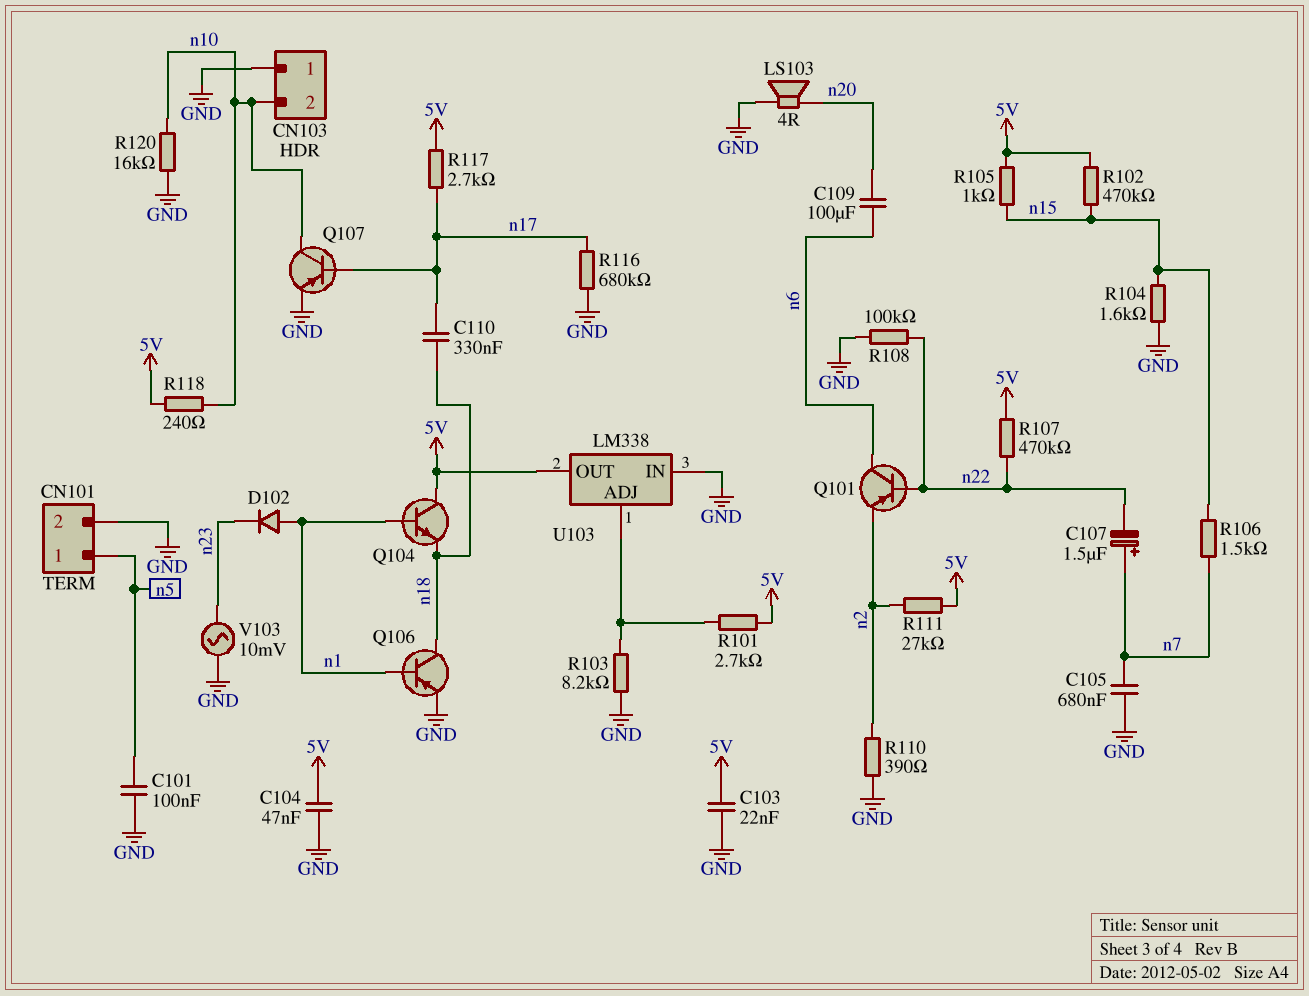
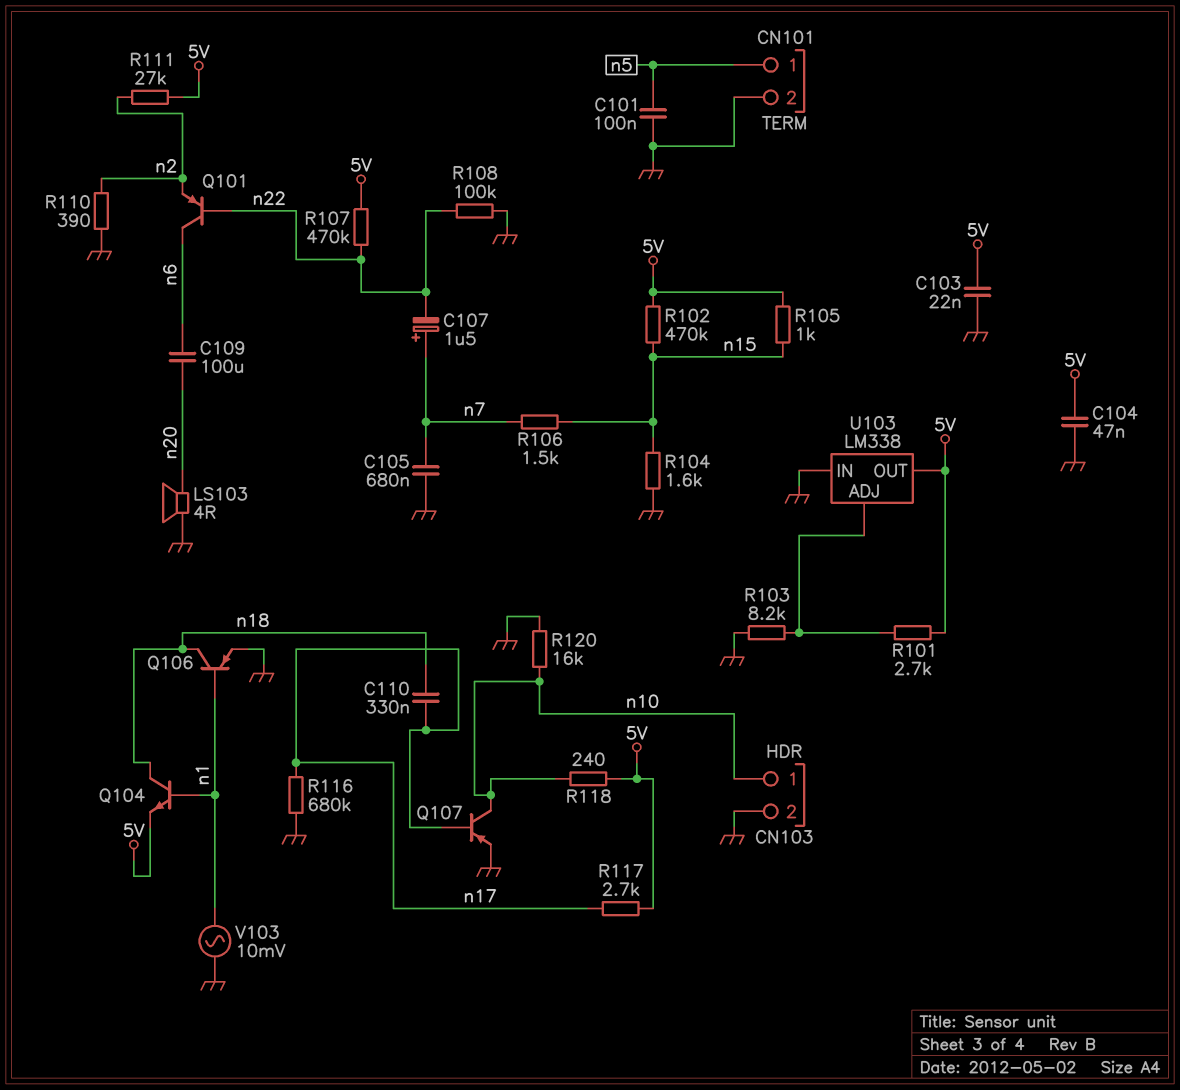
CN103 pin 1: GND -> n10
CN103 pin 2: n10 -> GND
D102: diode (A n1, K n23) -> none
Q104: NPN (B n1, C 5V, E n18) -> NPN (B n1, C n18, E 5V)
V103: AC 10mV (GND, n23) -> AC 10mV (GND, n1)

